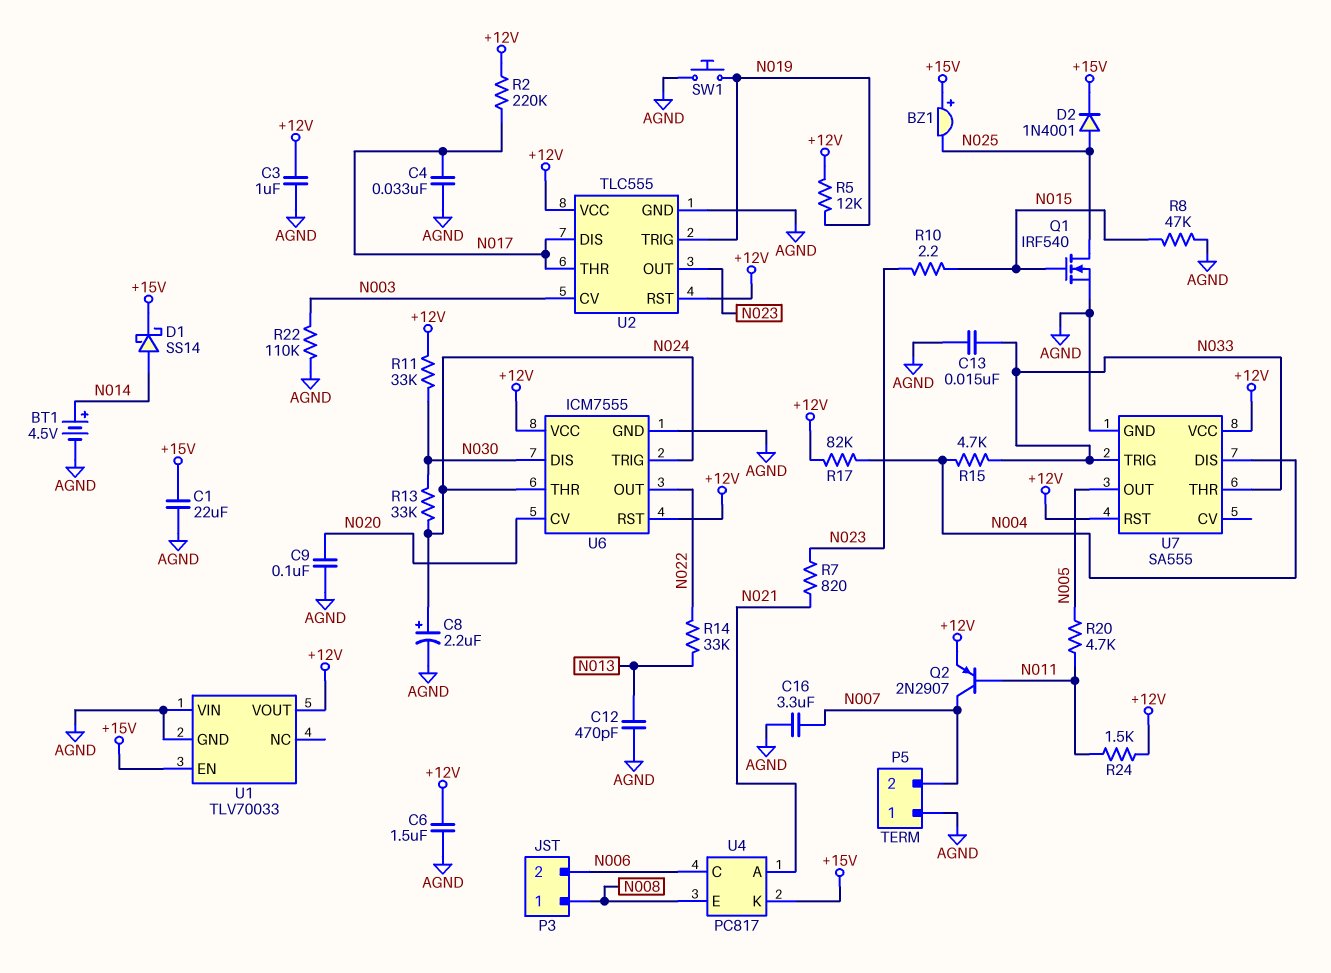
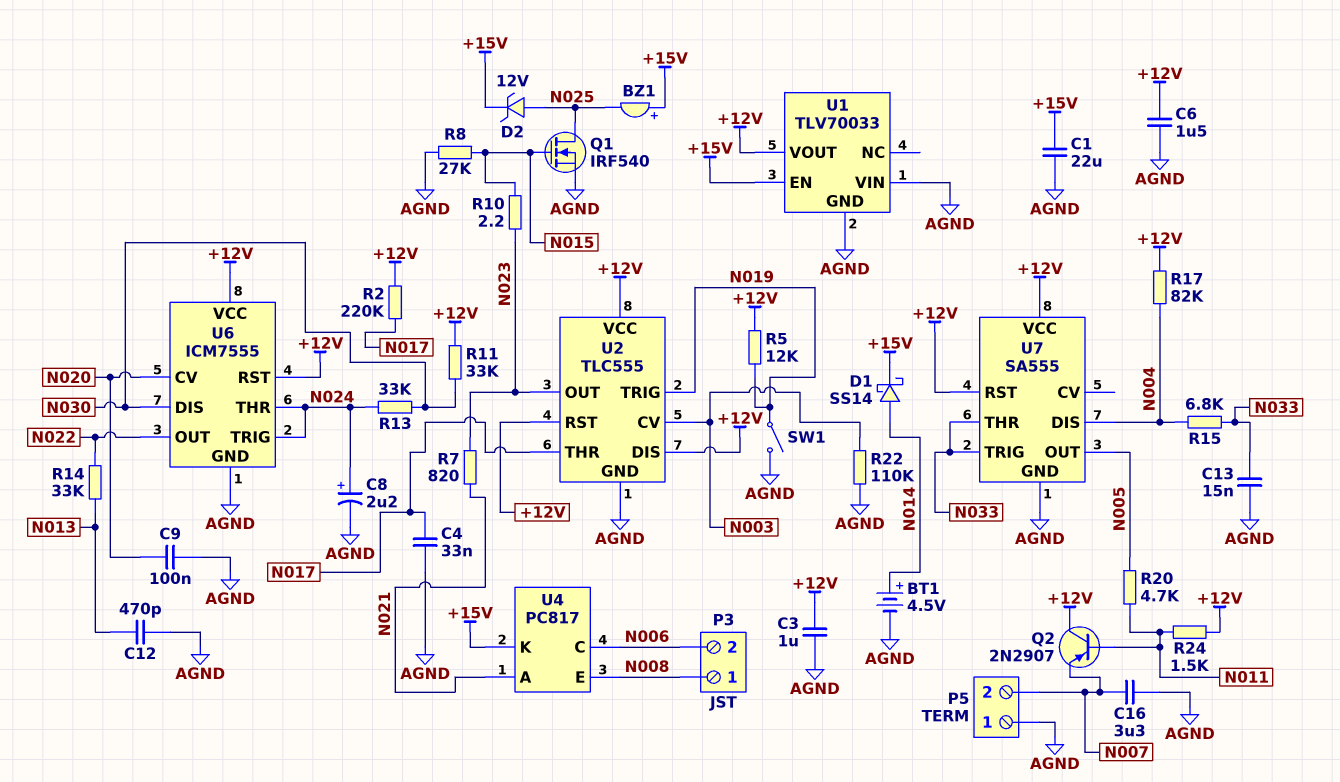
D2: diode 1N4001 (A N025, K +15V) -> zener 12V (A N025, K +15V)
Q2: PNP 2N2907 (B N011, C N007, E +12V) -> PNP 2N2907 (B N011, C +12V, E N007)
R8: 47k (AGND, N015) -> 27k (AGND, N015)
R15: 4.7k (N004, N033) -> 6.8k (N004, N033)
SW1: button (AGND, N019) -> switch (AGND, N019)
U2 pin DIS: N017 -> +12V

